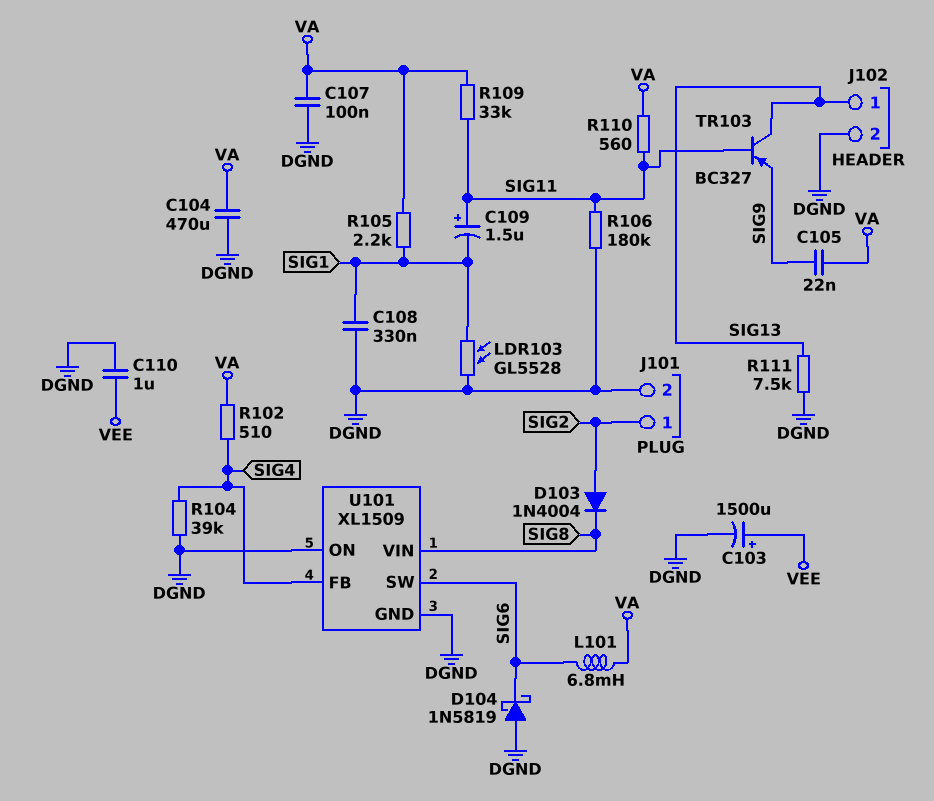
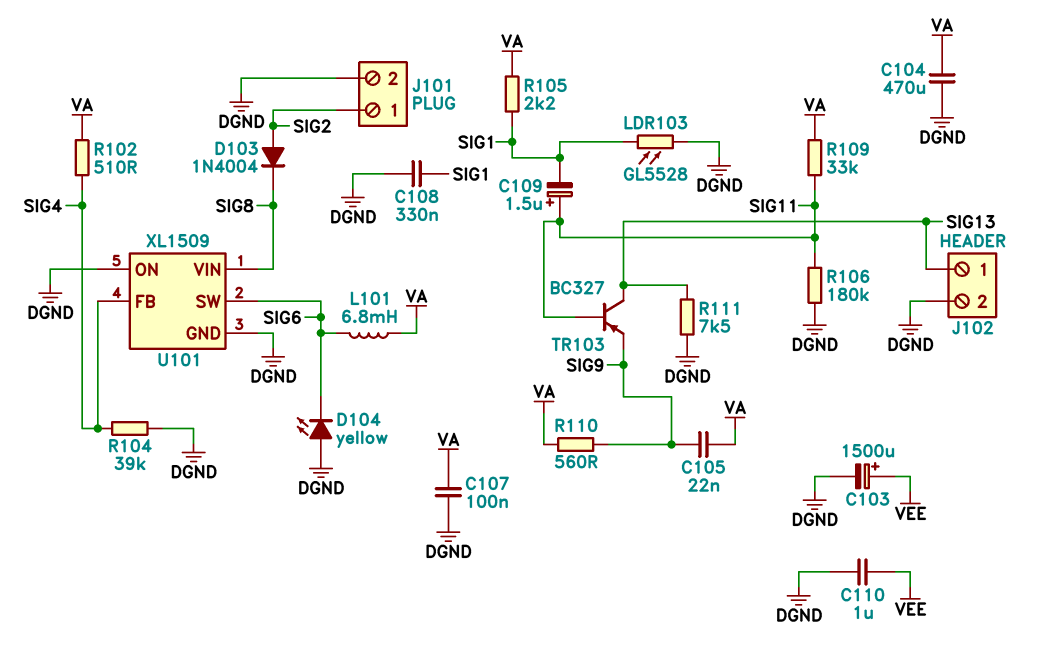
D104: schottky 1N5819 (A DGND, K SIG6) -> LED yellow (A DGND, K SIG6)
R110: 560 (SIG11, VA) -> 560 (SIG9, VA)

